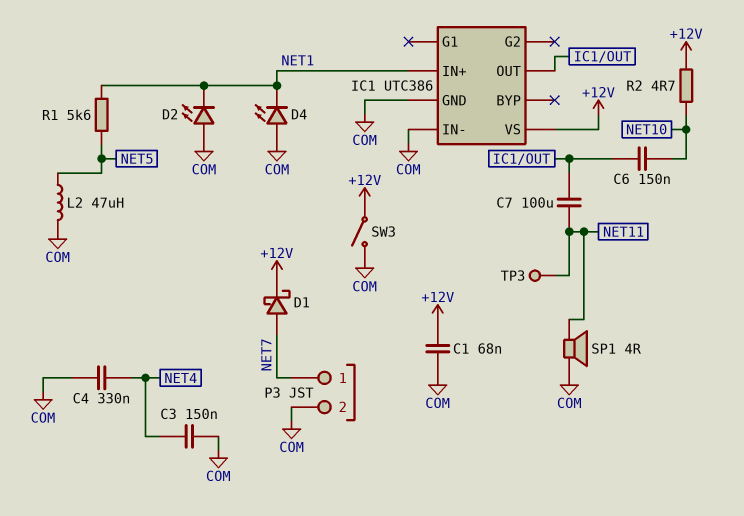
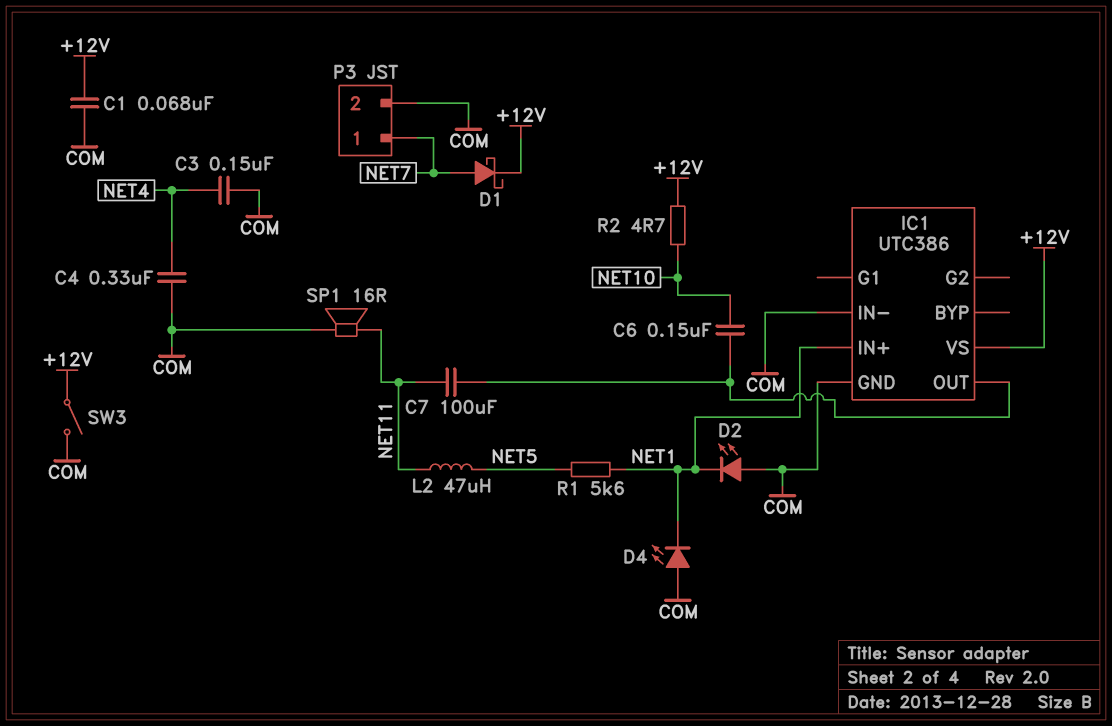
L2: 47uH (COM, NET5) -> 47uH (NET5, NET11)
SP1: speaker 4R (COM, NET11) -> speaker 16R (COM, NET11)
TP3: test point (NET11) -> none

